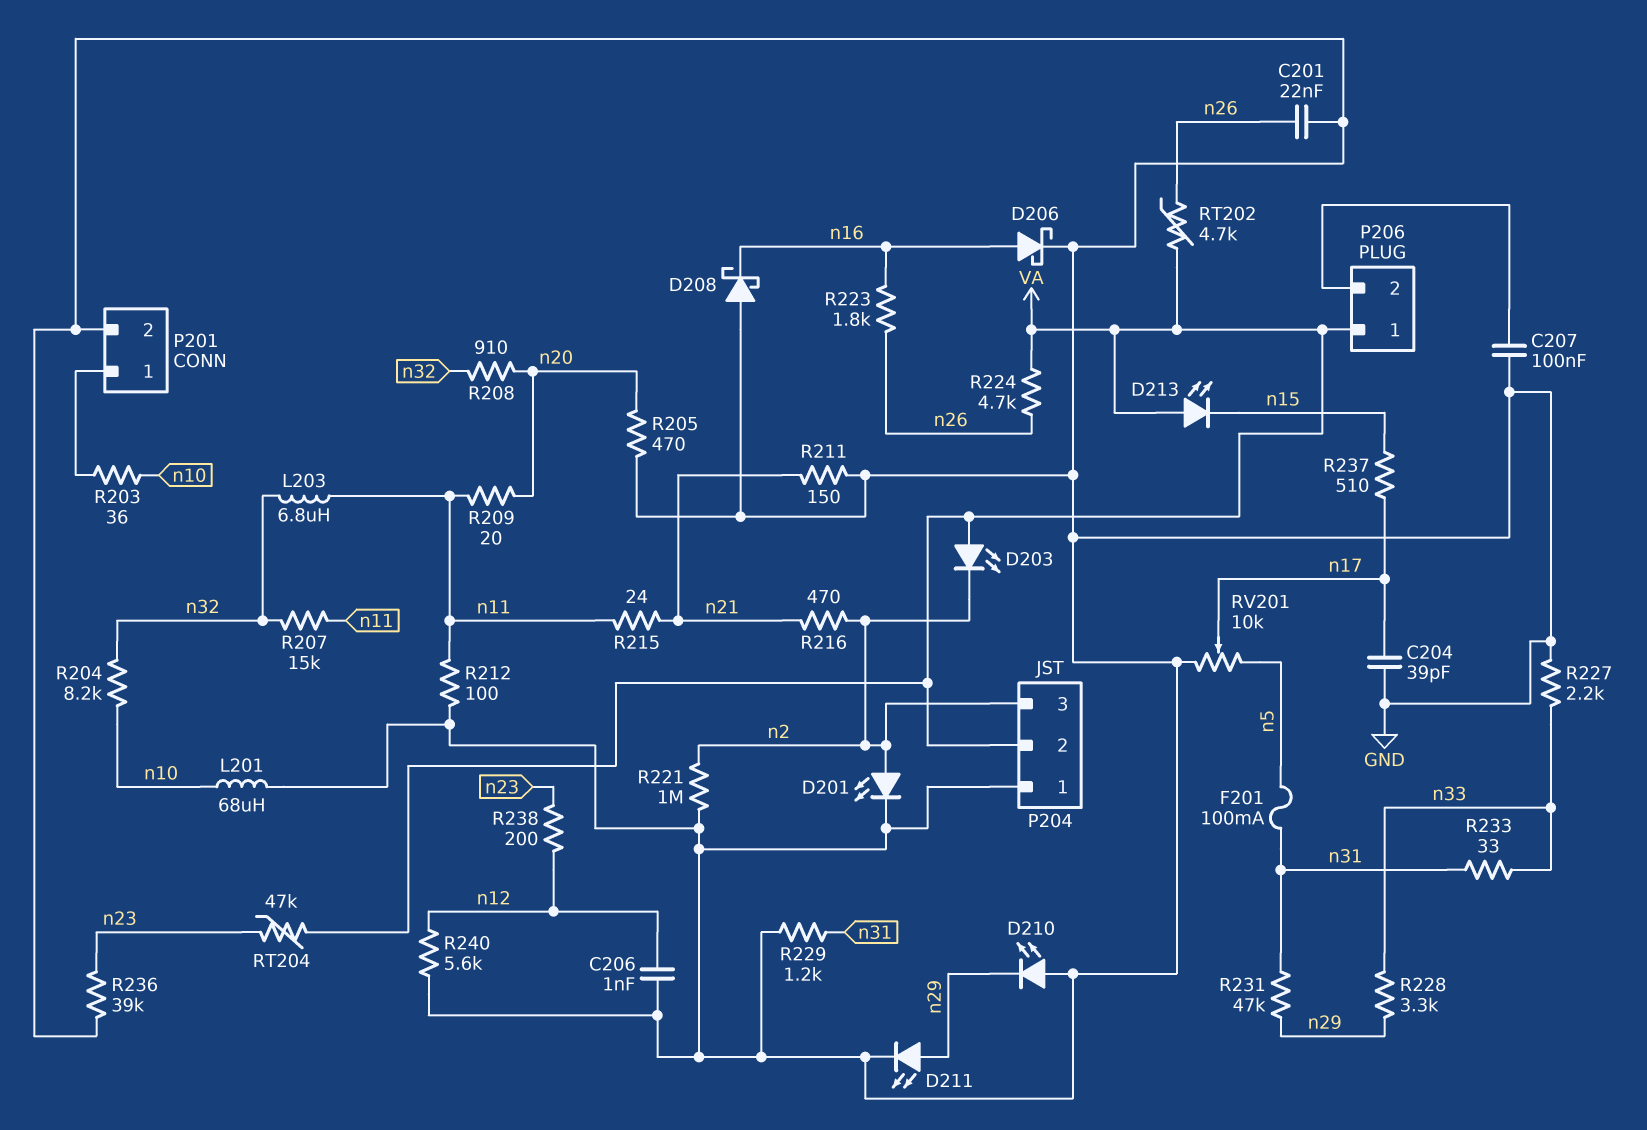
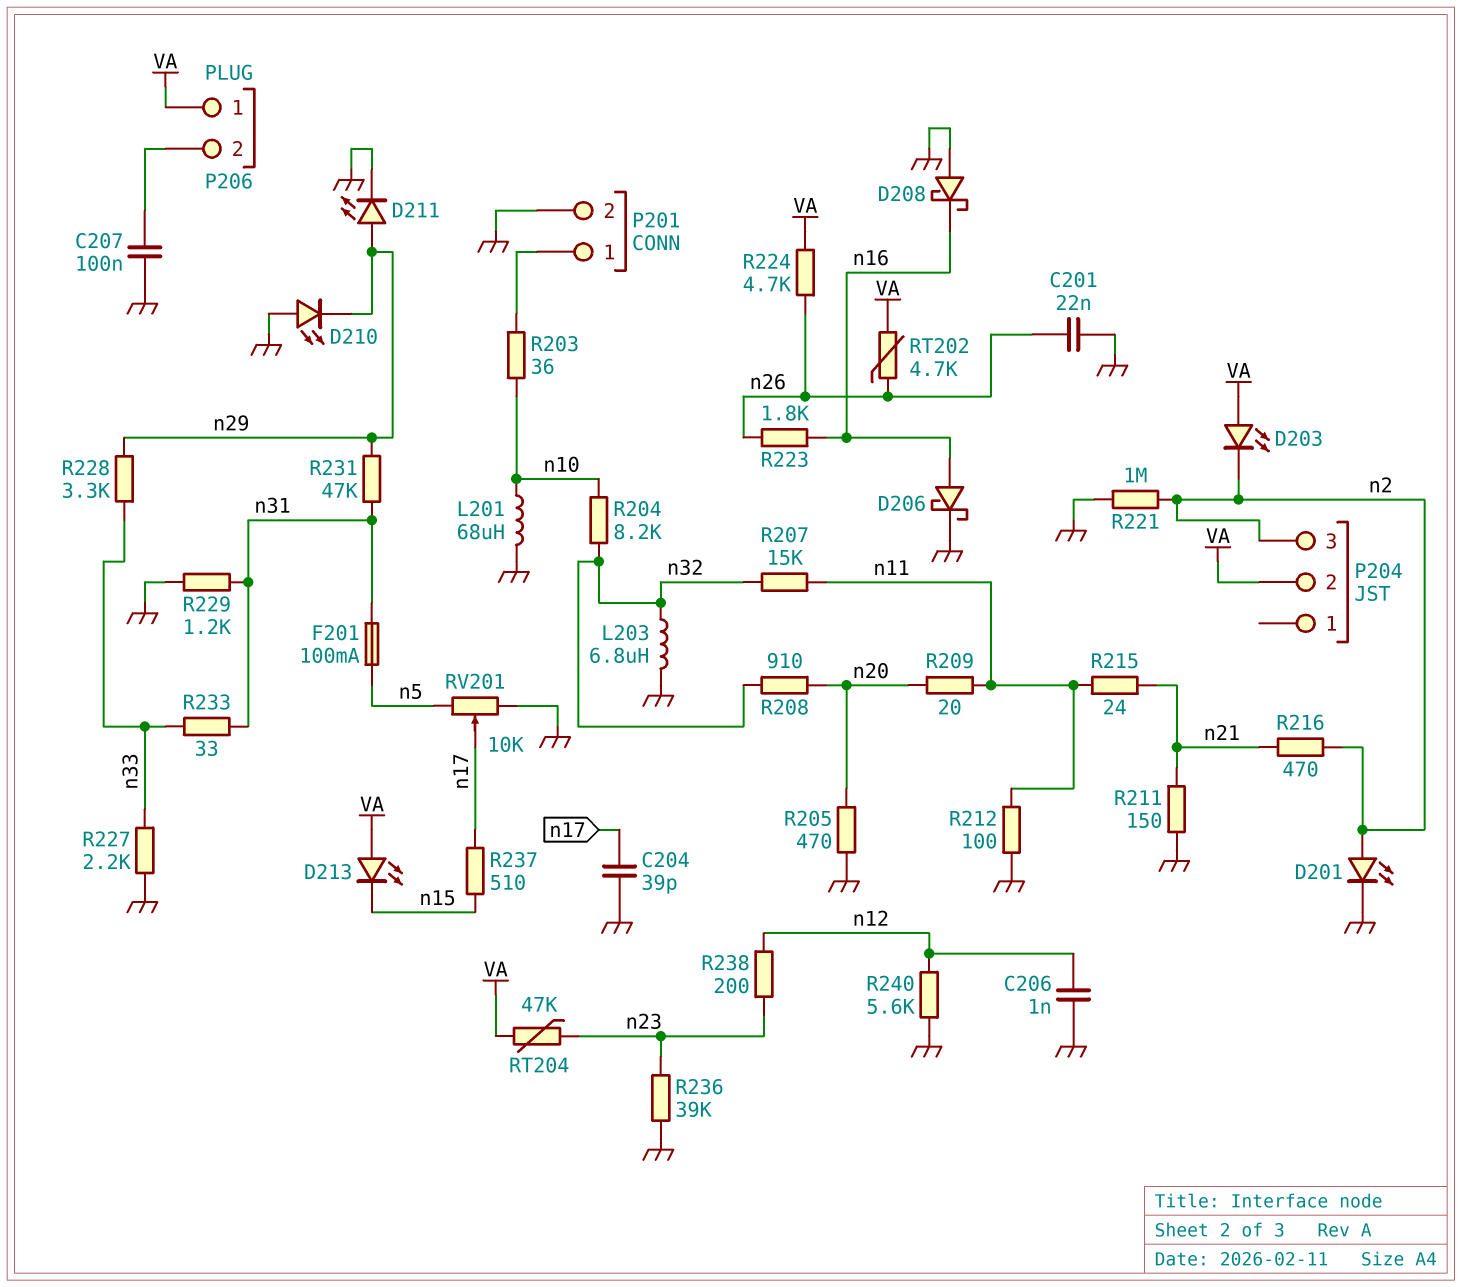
L203: 6.8uH (n11, n32) -> 6.8uH (GND, n32)
P204 pin 1: GND -> none

